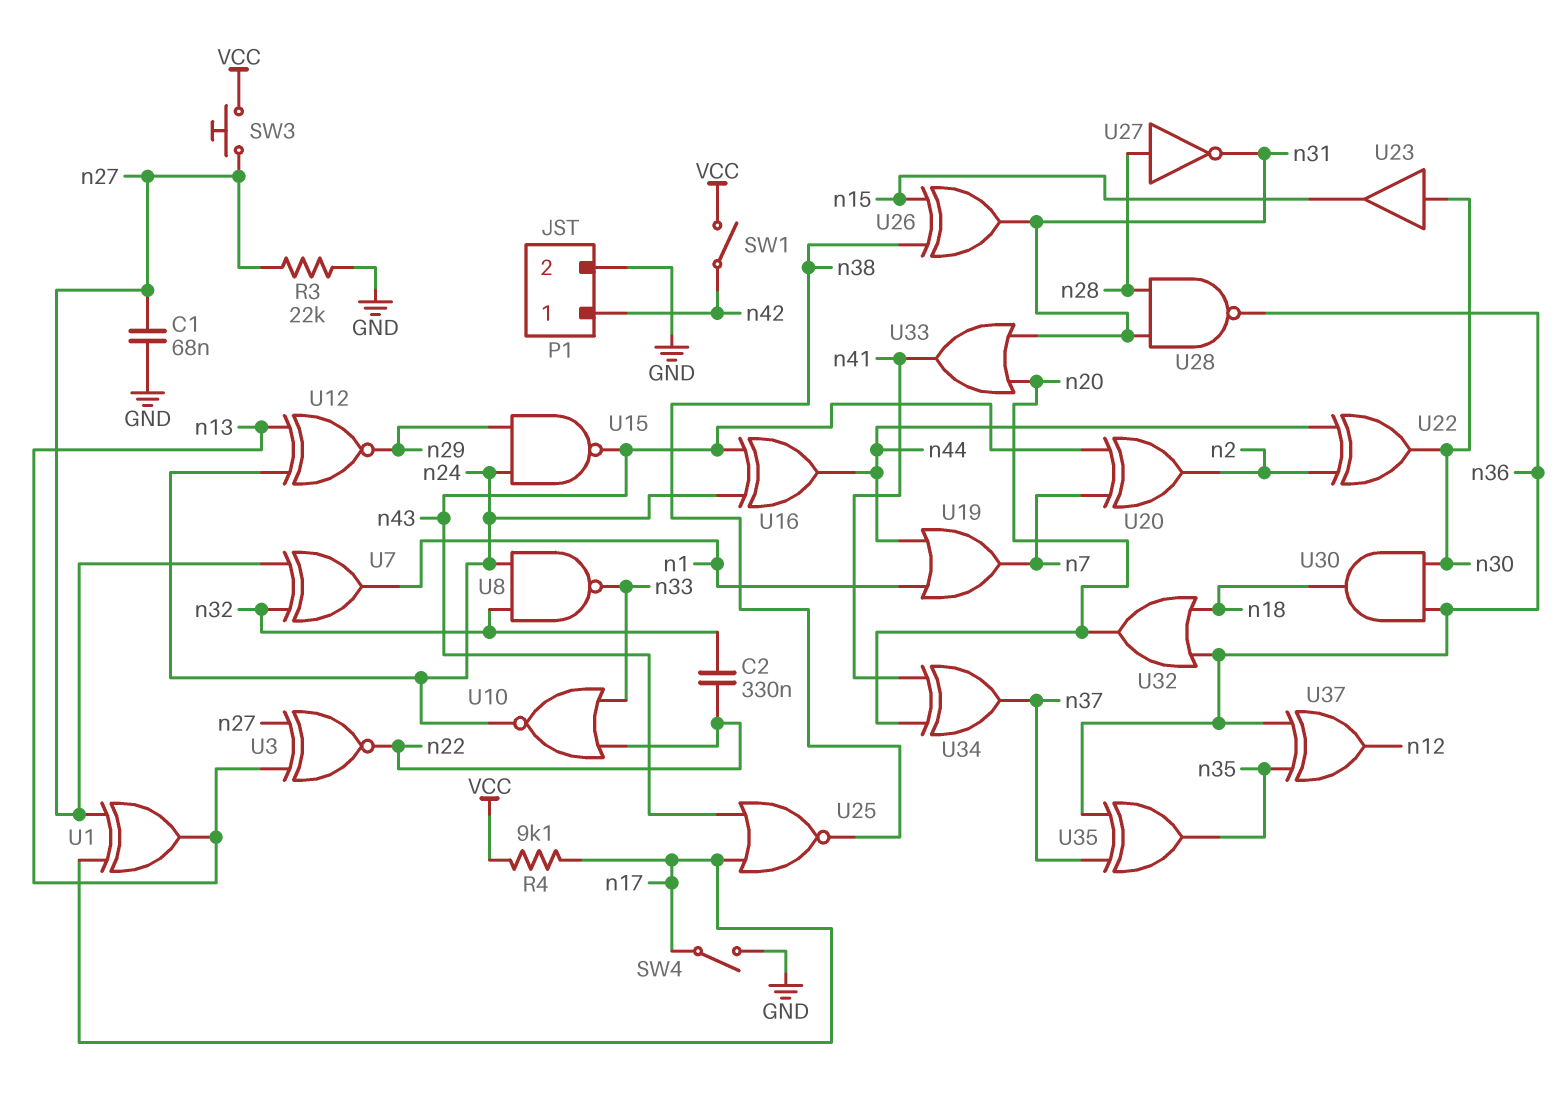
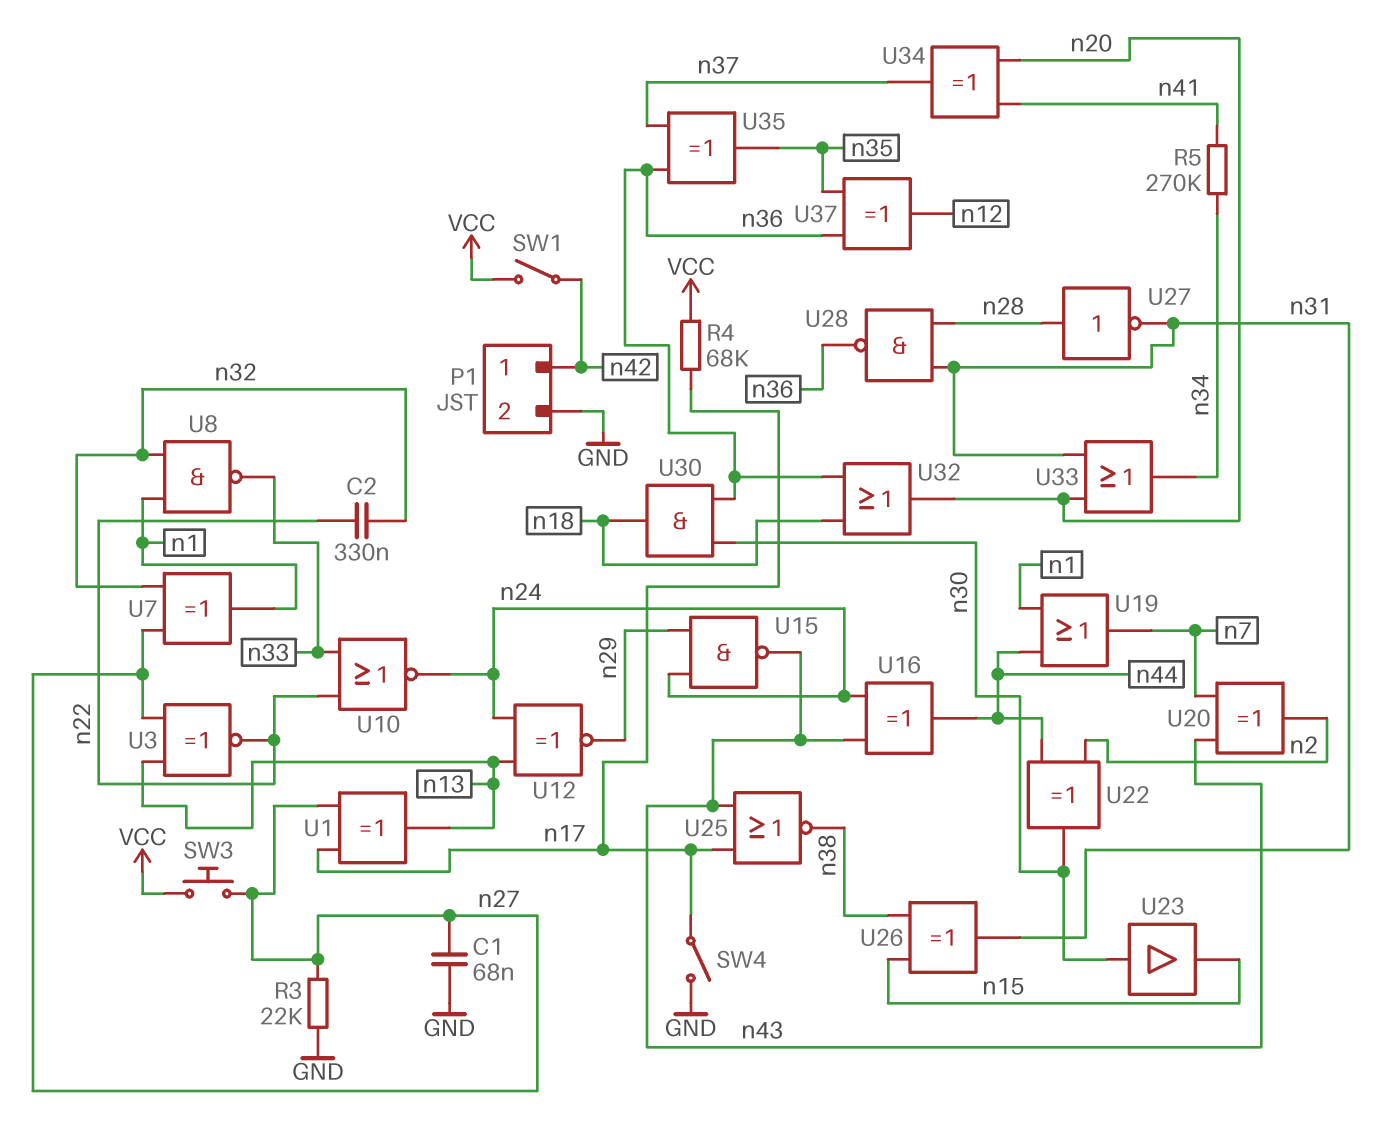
R4: 9.1k (VCC, n17) -> 68k (VCC, n17)
R5: none -> 270k (n34, n41)
U8: NAND (in n24, in n32, out n33) -> NAND (in n1, in n32, out n33)
U33: OR (in n20, in n31, out n41) -> OR (in n20, in n31, out n34)

